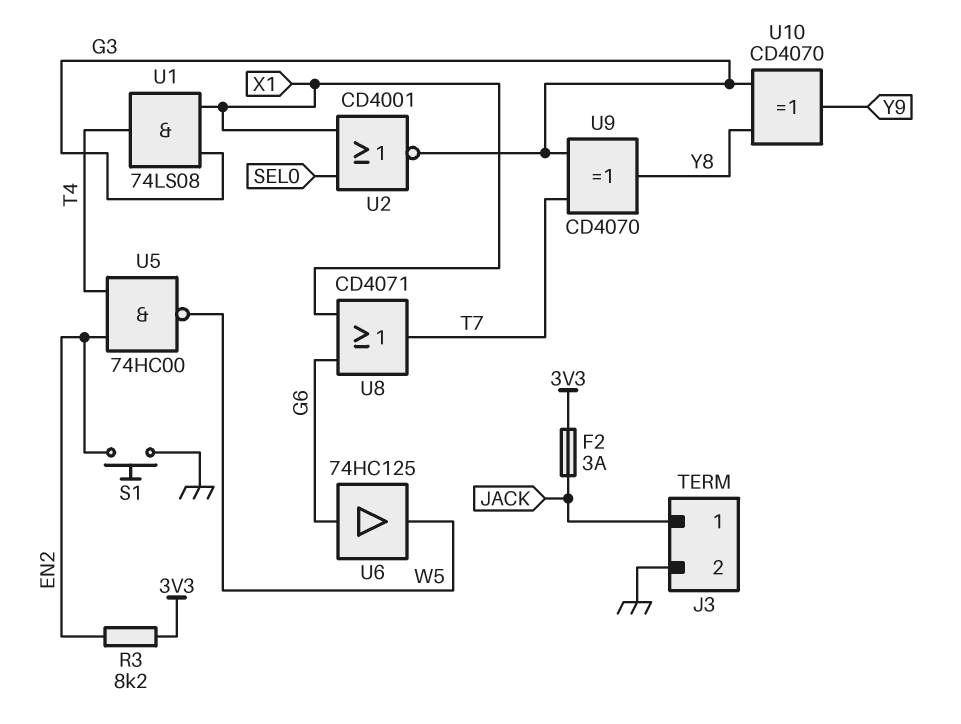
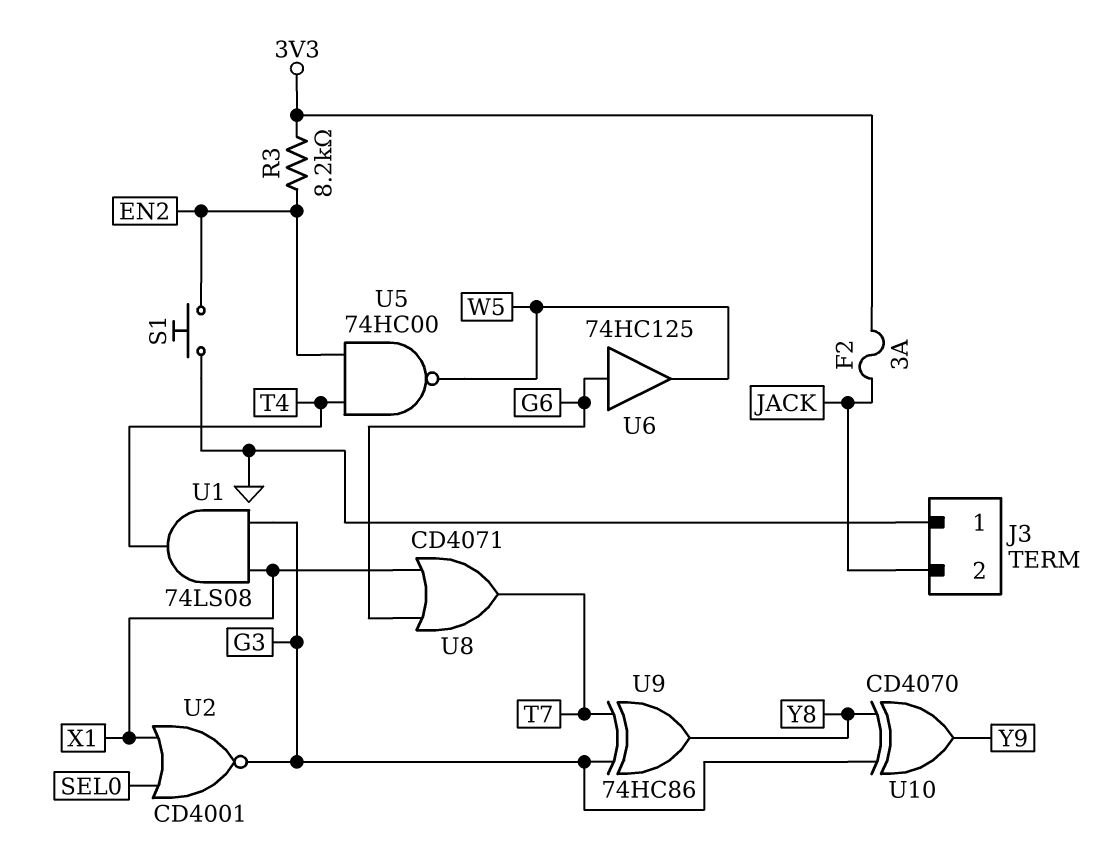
J3 pin 1: JACK -> GND
J3 pin 2: GND -> JACK
U9: XOR CD4070 (in G3, in T7, out Y8) -> XOR 74HC86 (in G3, in T7, out Y8)

